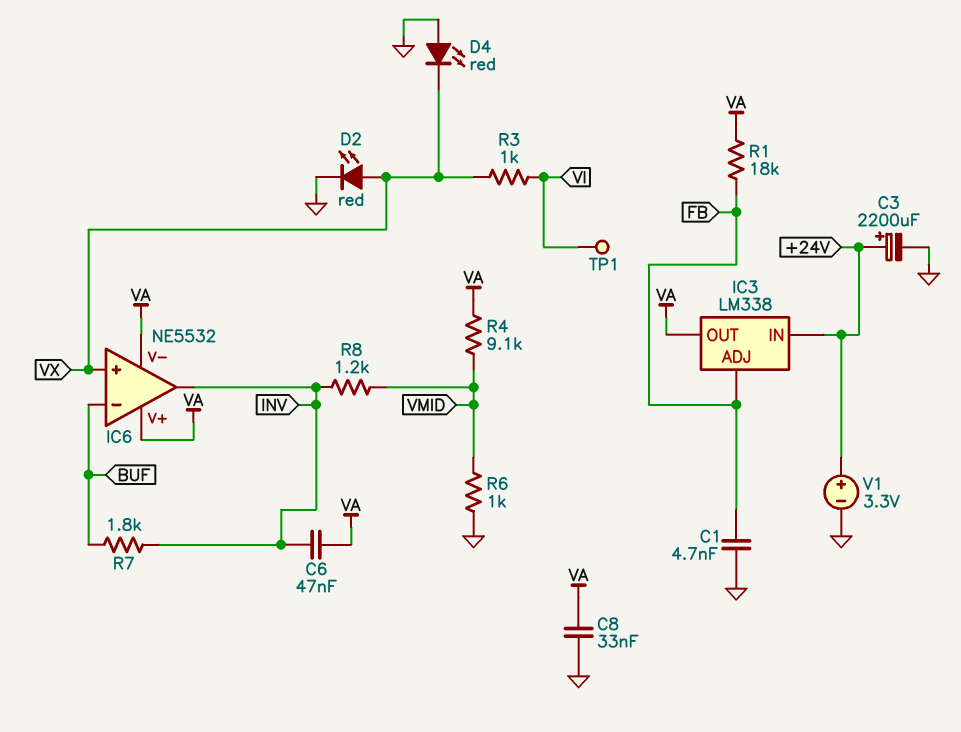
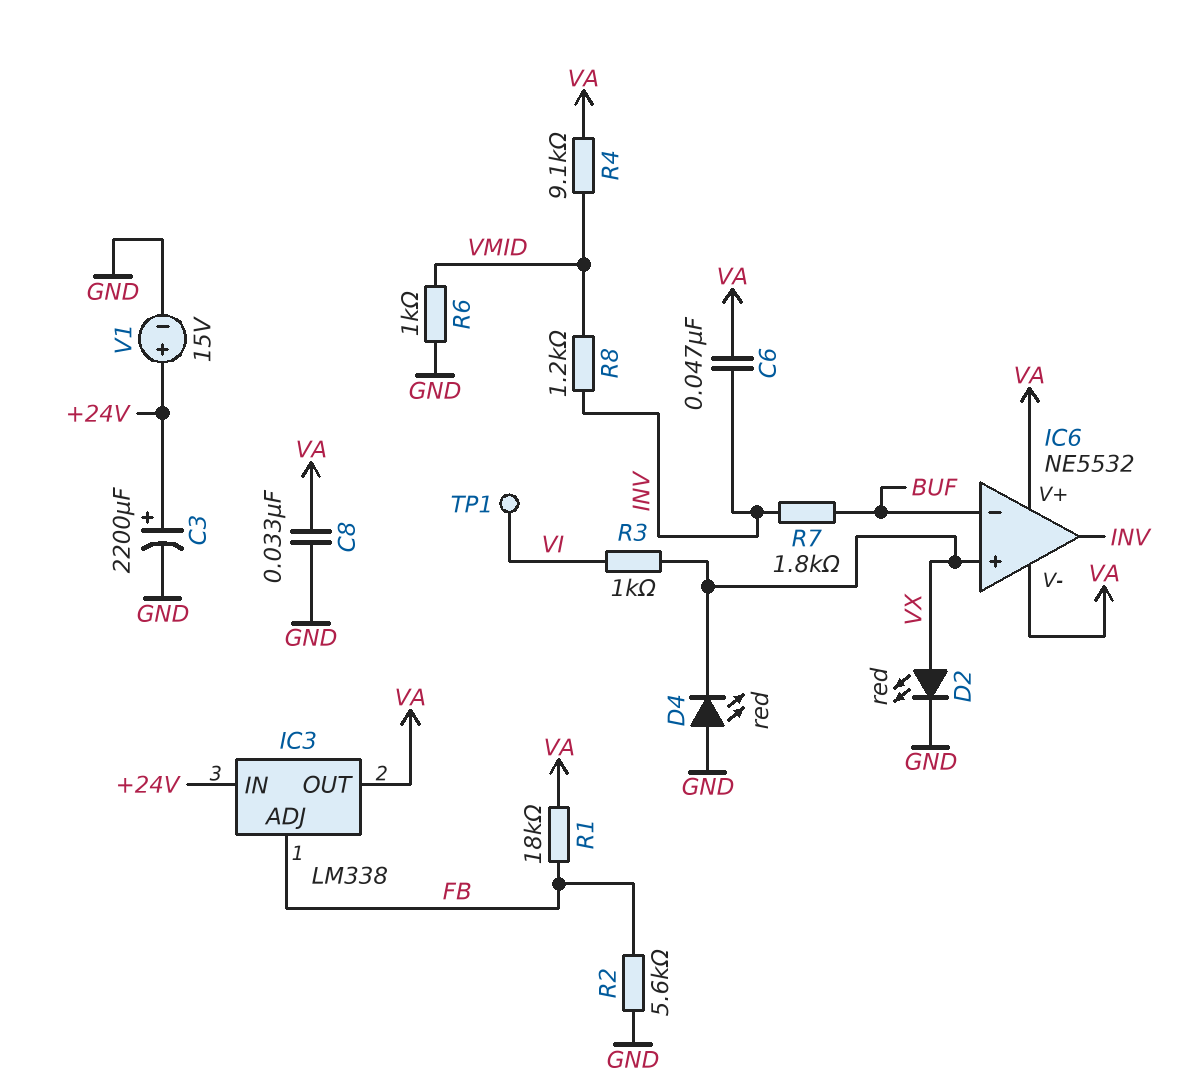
C1: 4.7nF (FB, GND) -> none
R2: none -> 5.6k (FB, GND)
V1: 3.3V (plus +24V, minus GND) -> 15V (plus +24V, minus GND)

